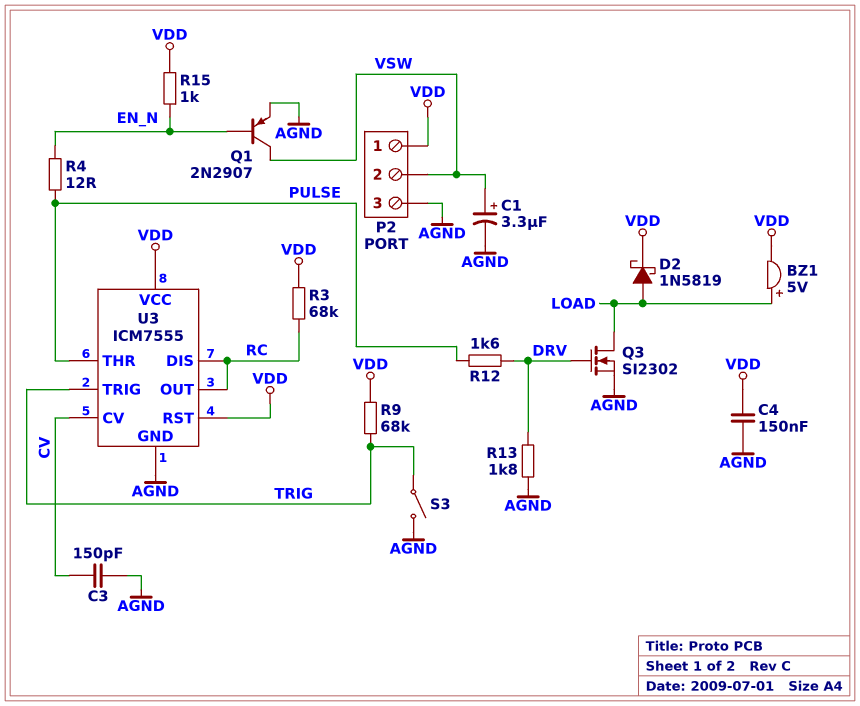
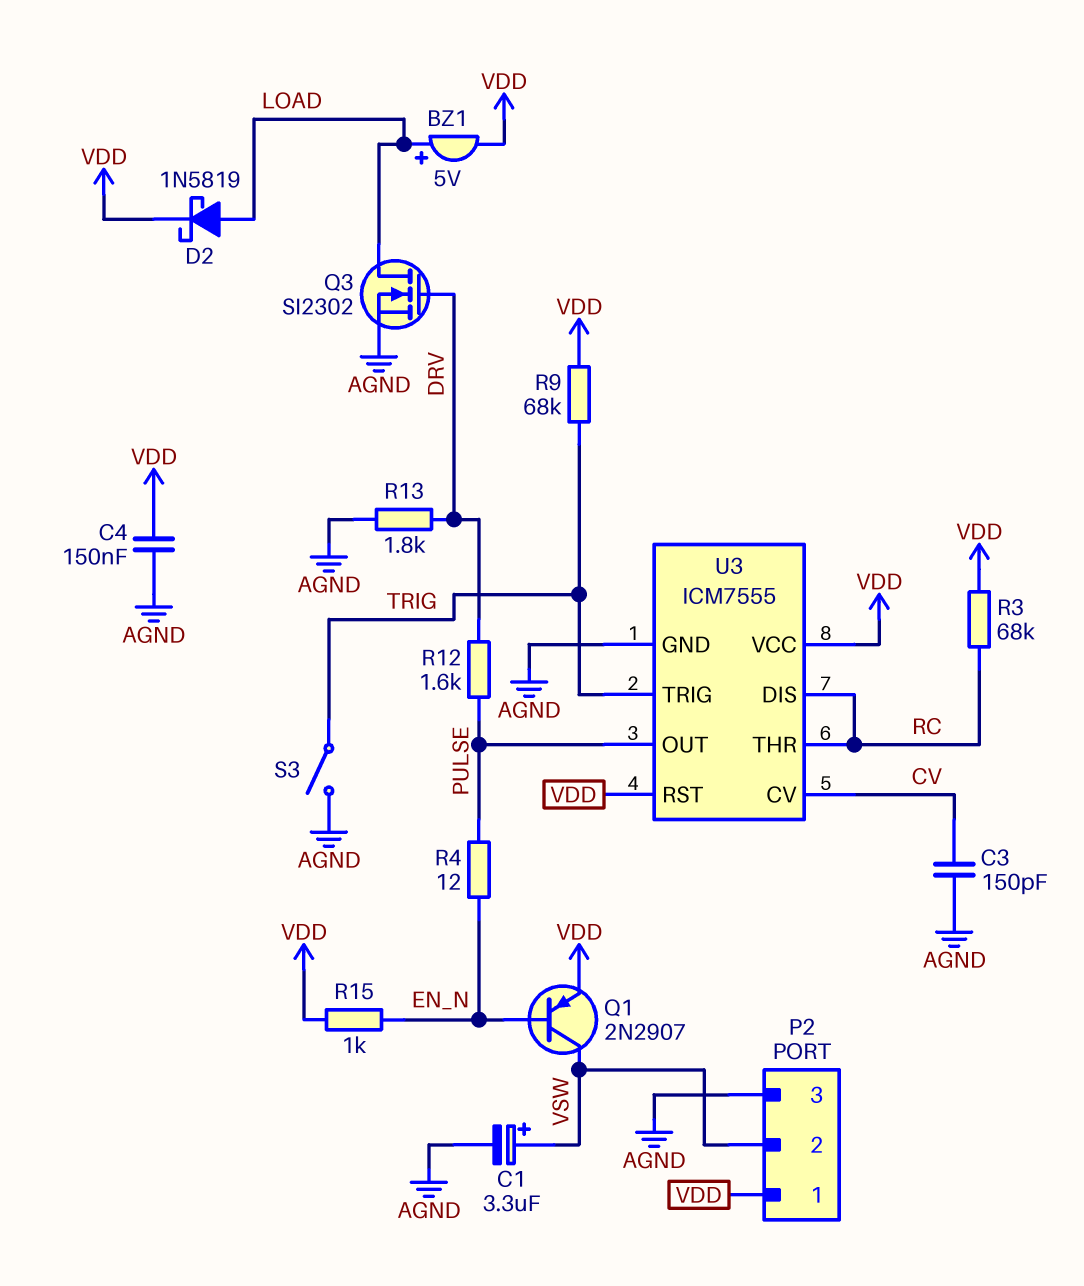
Q1: PNP 2N2907 (B EN_N, C VSW, E AGND) -> PNP 2N2907 (B EN_N, C VSW, E VDD)
U3 pin OUT: RC -> PULSE
U3 pin THR: PULSE -> RC

